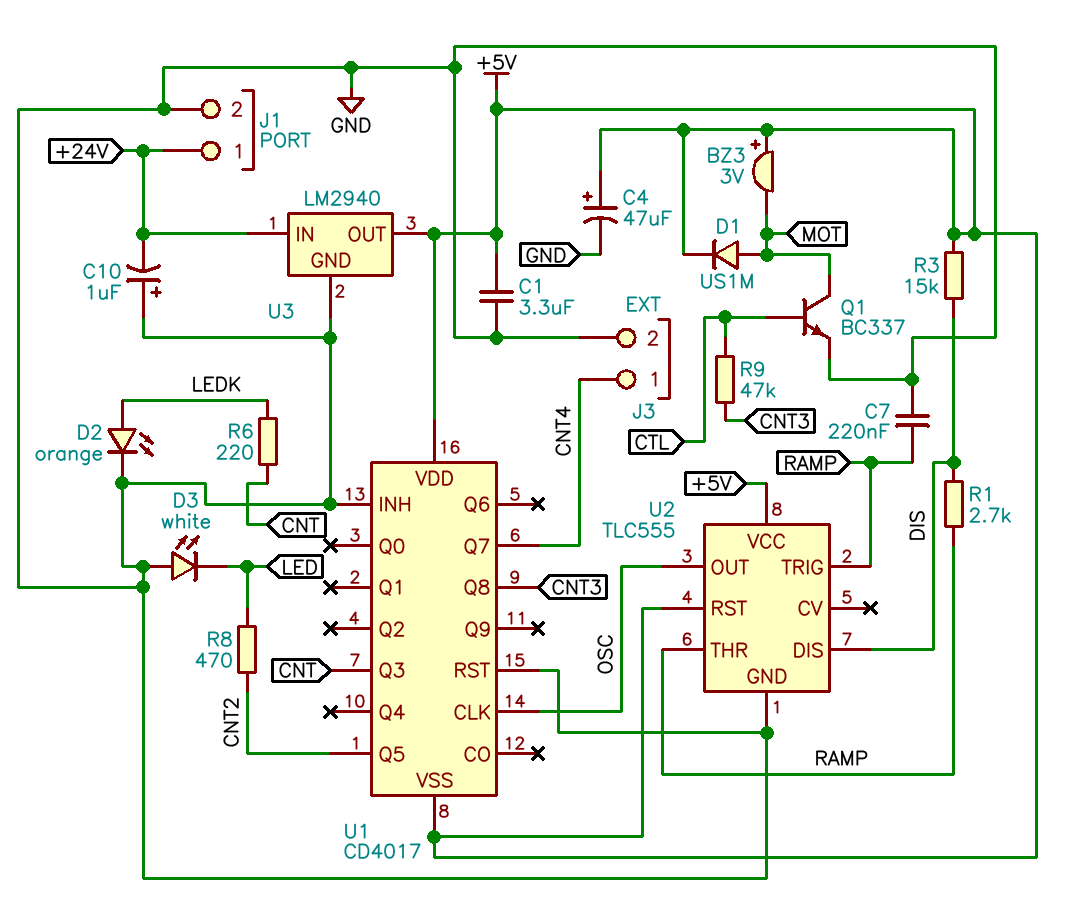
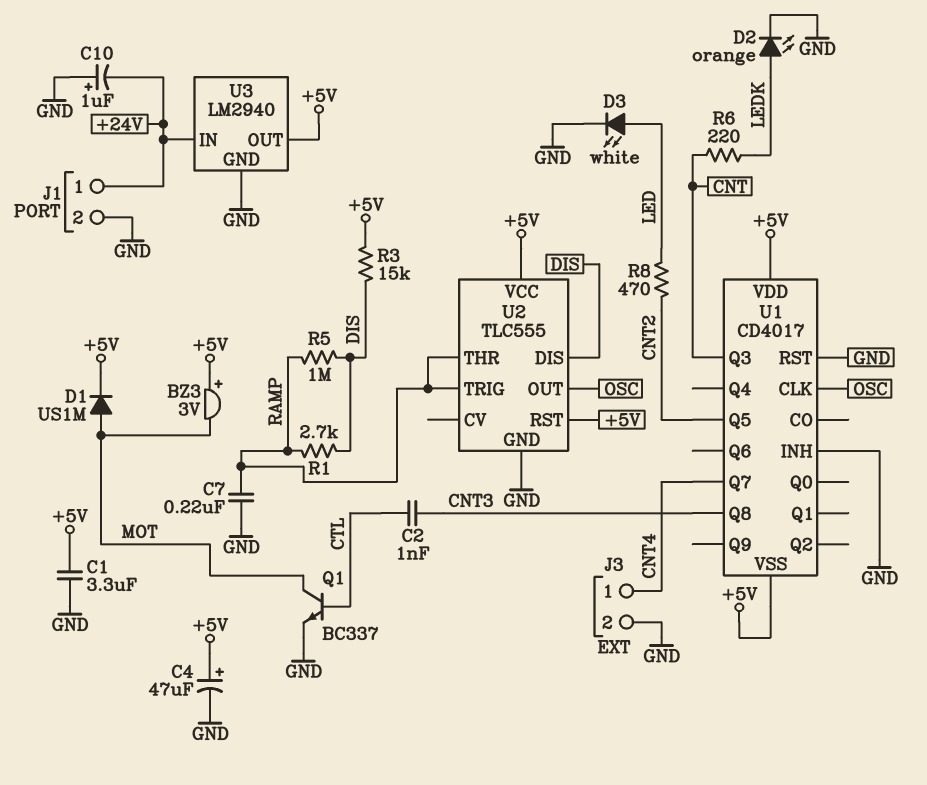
C2: none -> 1nF (CNT3, CTL)
D3: LED white (A GND, K LED) -> LED white (A LED, K GND)
R5: none -> 1M (DIS, RAMP)
R9: 47k (CNT3, CTL) -> none

